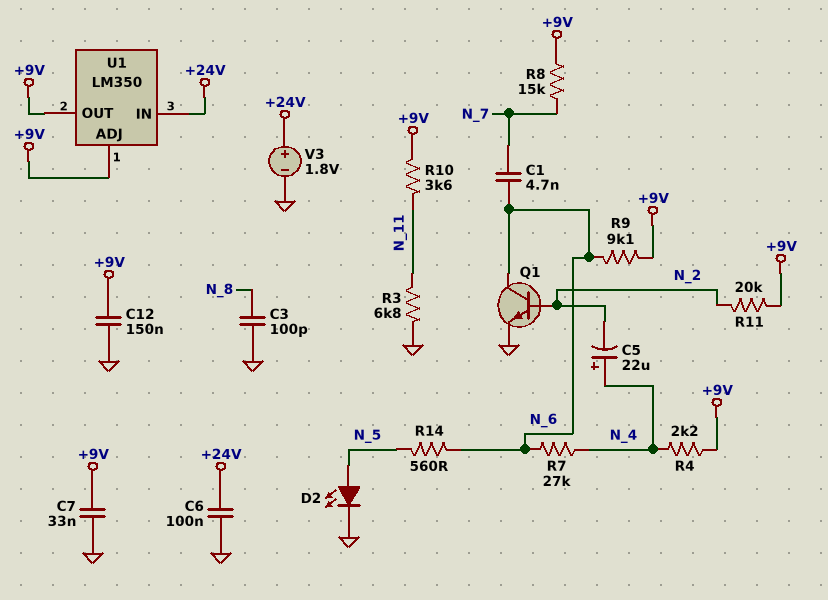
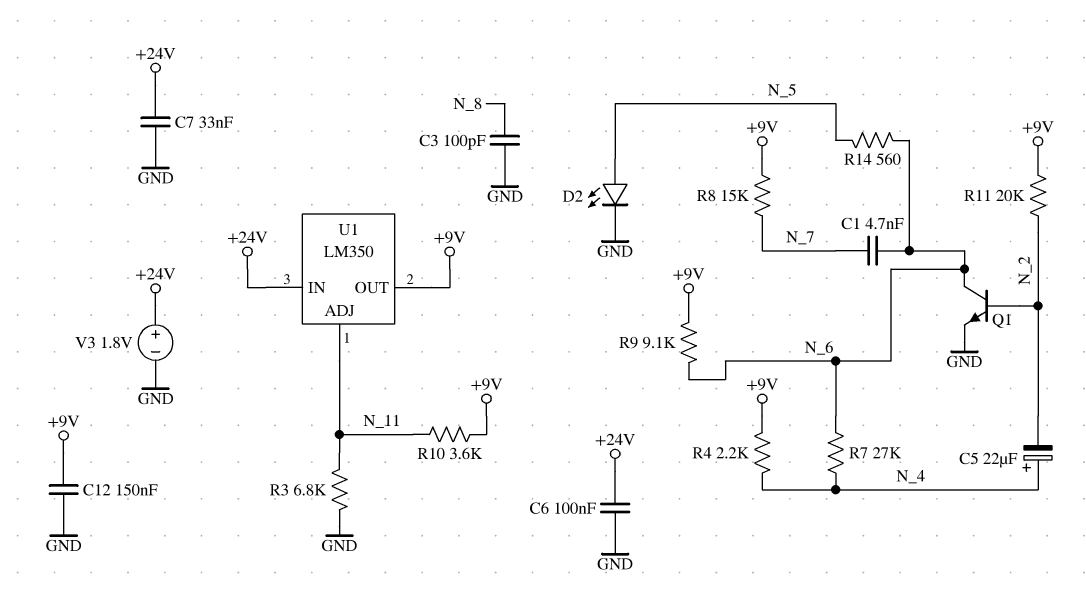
C7: 33nF (+9V, GND) -> 33nF (+24V, GND)
U1 pin ADJ: +9V -> N_11

